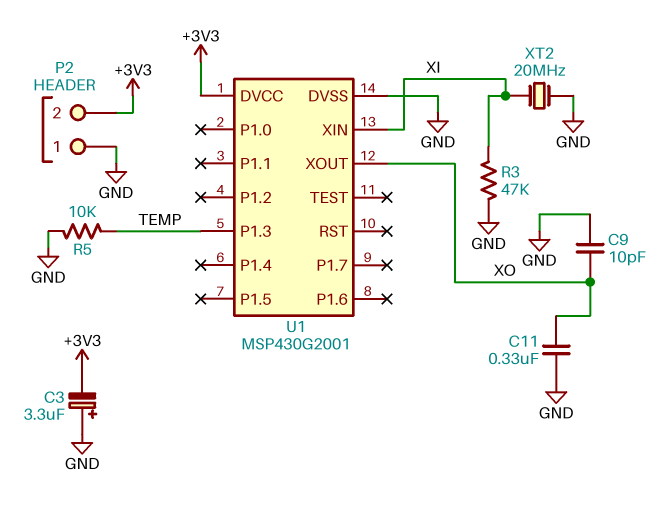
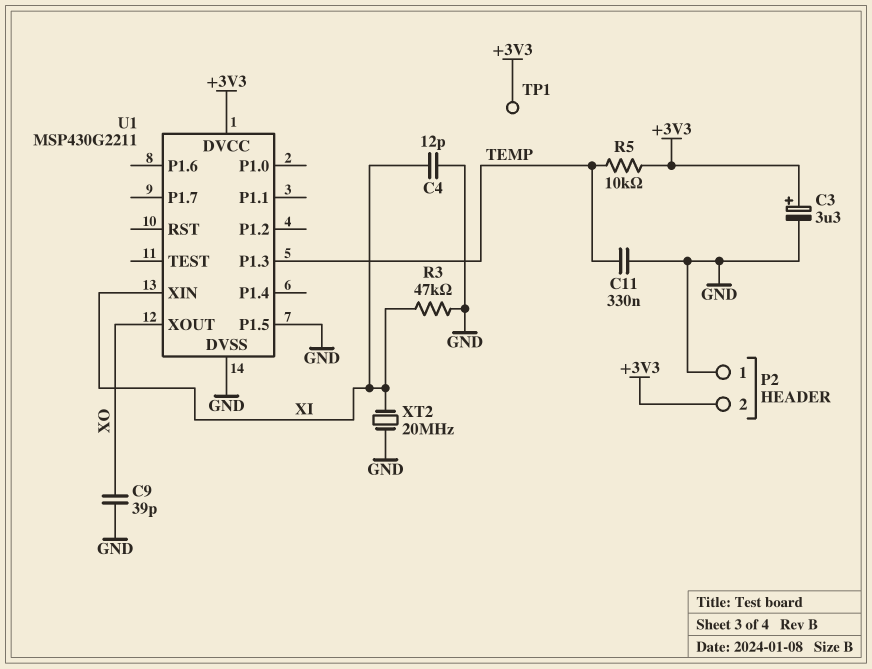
C3: 3.3uF (plus GND, minus +3V3) -> 3.3uF (plus +3V3, minus GND)
C4: none -> 12pF (GND, XI)
C9: 10pF (GND, XO) -> 39pF (GND, XO)
C11: 330nF (GND, XO) -> 330nF (GND, TEMP)
R5: 10k (GND, TEMP) -> 10k (+3V3, TEMP)
TP1: none -> test point (+3V3)
U1: MSP430G2001 -> MSP430G2211
U1 pin P1.5: none -> GND

